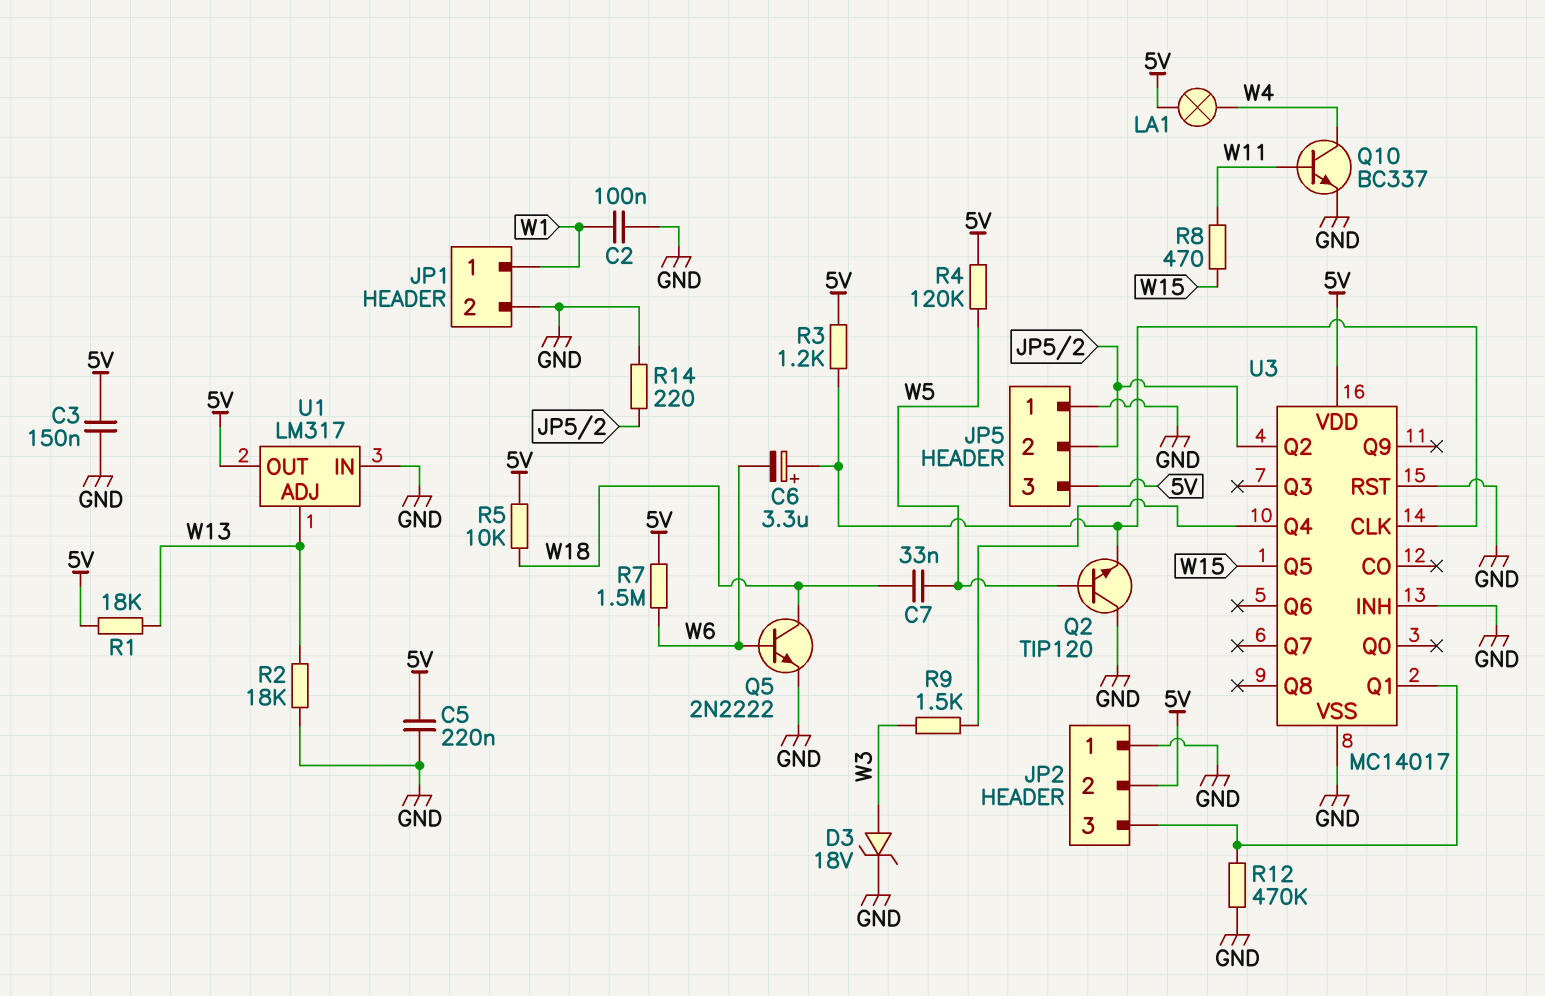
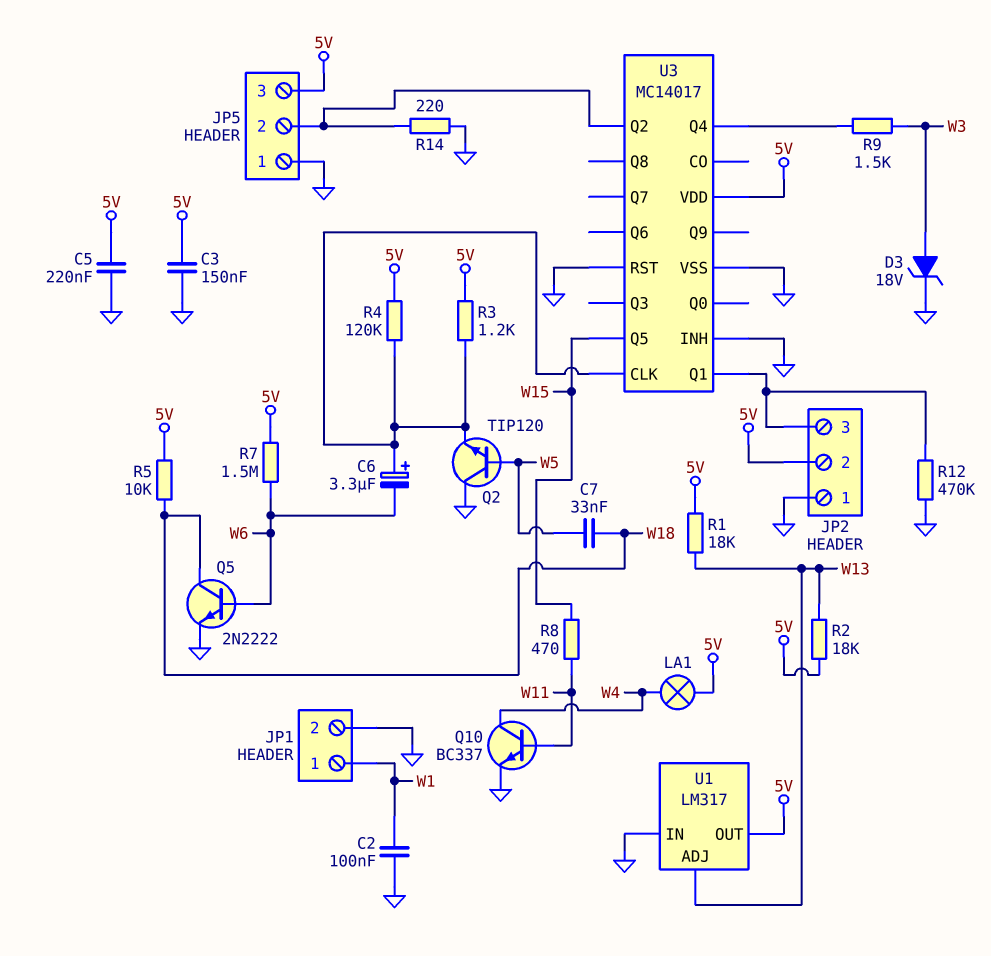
R2: 18k (GND, W13) -> 18k (5V, W13)
R4: 120k (5V, W5) -> 120k (5V, U3/CLK)

